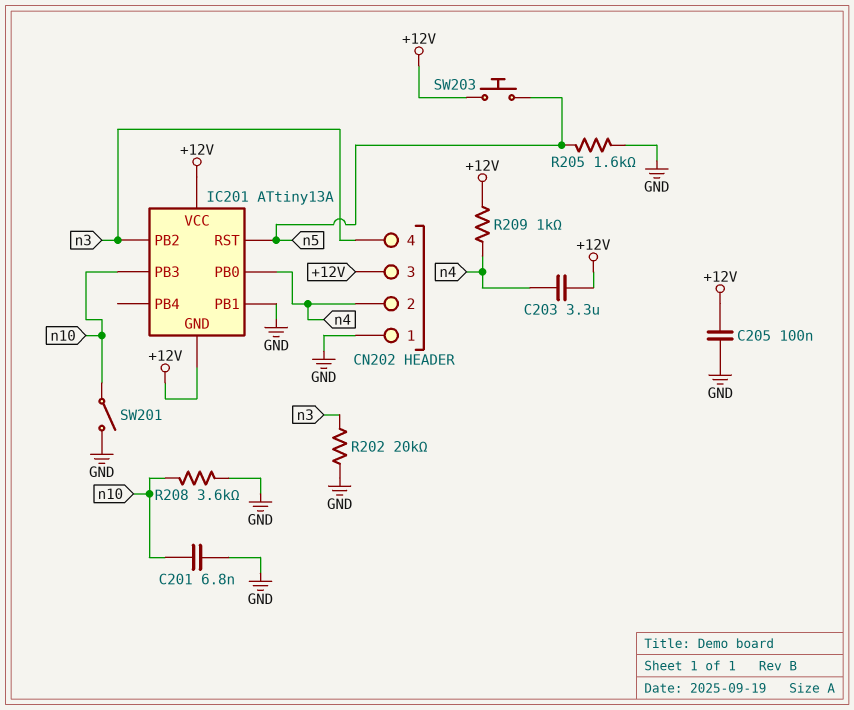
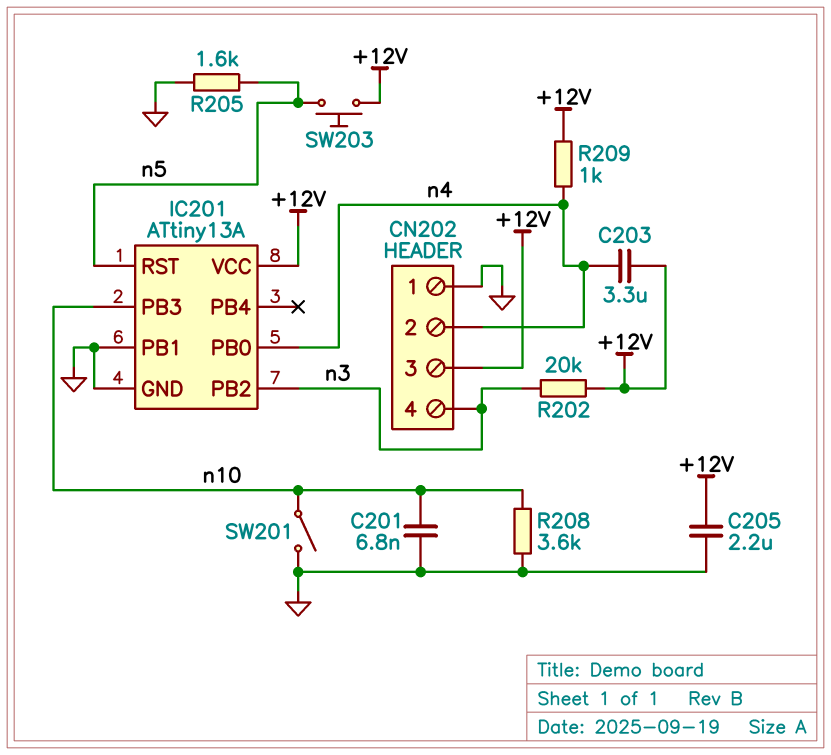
C205: 100nF (+12V, GND) -> 2.2uF (+12V, GND)
IC201 pin GND: +12V -> GND
R202: 20k (GND, n3) -> 20k (+12V, n3)

